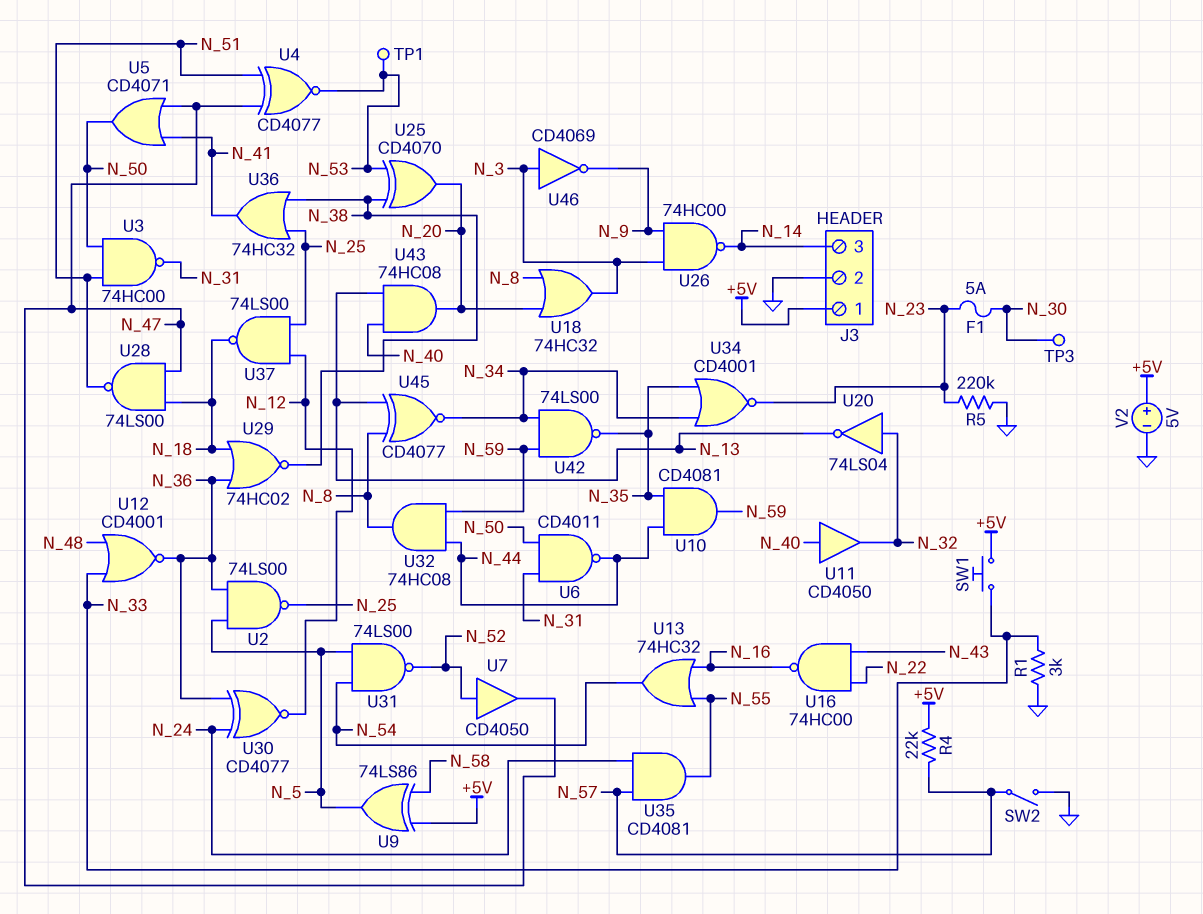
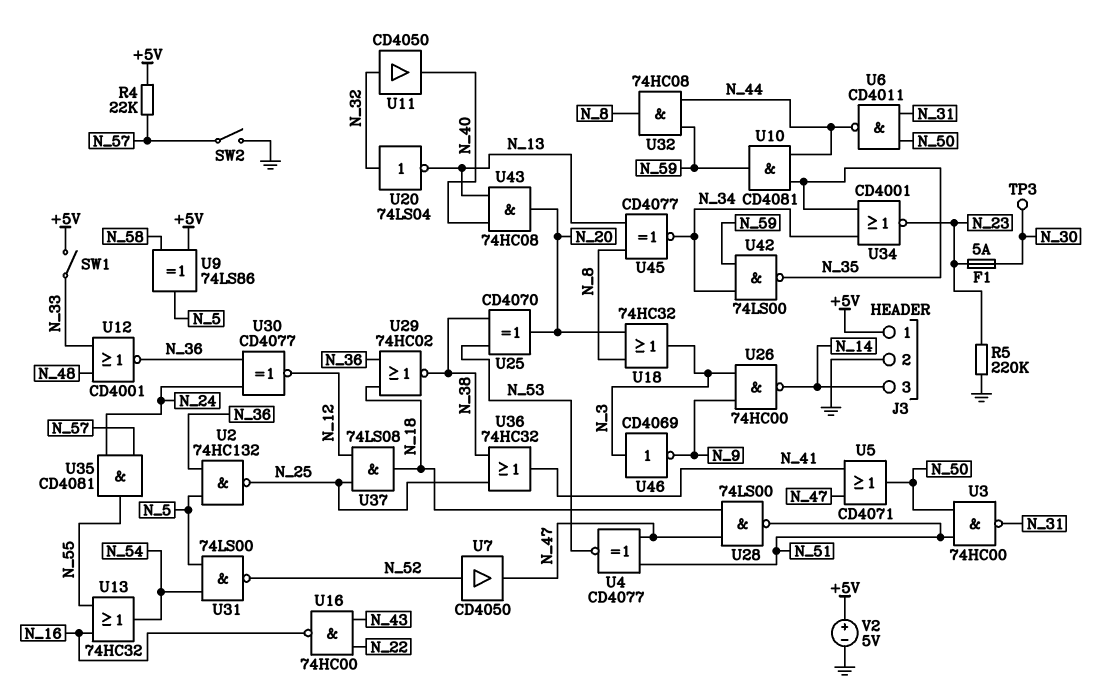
R1: 3k (GND, N_33) -> none
SW1: button (+5V, N_33) -> switch (+5V, N_33)
TP1: test point (N_53) -> none
U2: NAND 74LS00 (in N_5, in N_36, out N_25) -> NAND 74HC132 (in N_5, in N_36, out N_25)
U11: buffer CD4050 (in N_40, out N_32) -> buffer CD4050 (in N_32, out N_40)
U37: NAND 74LS00 (in N_12, in N_25, out N_18) -> AND 74LS08 (in N_12, in N_25, out N_18)

